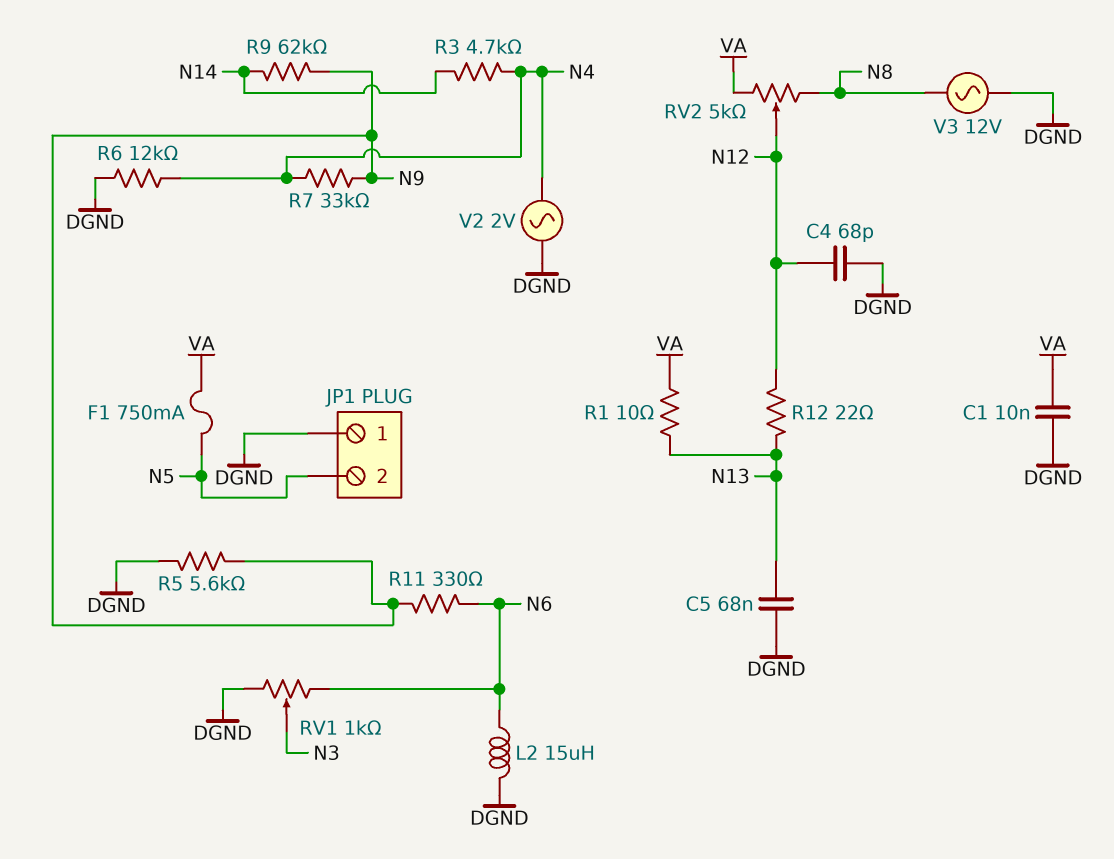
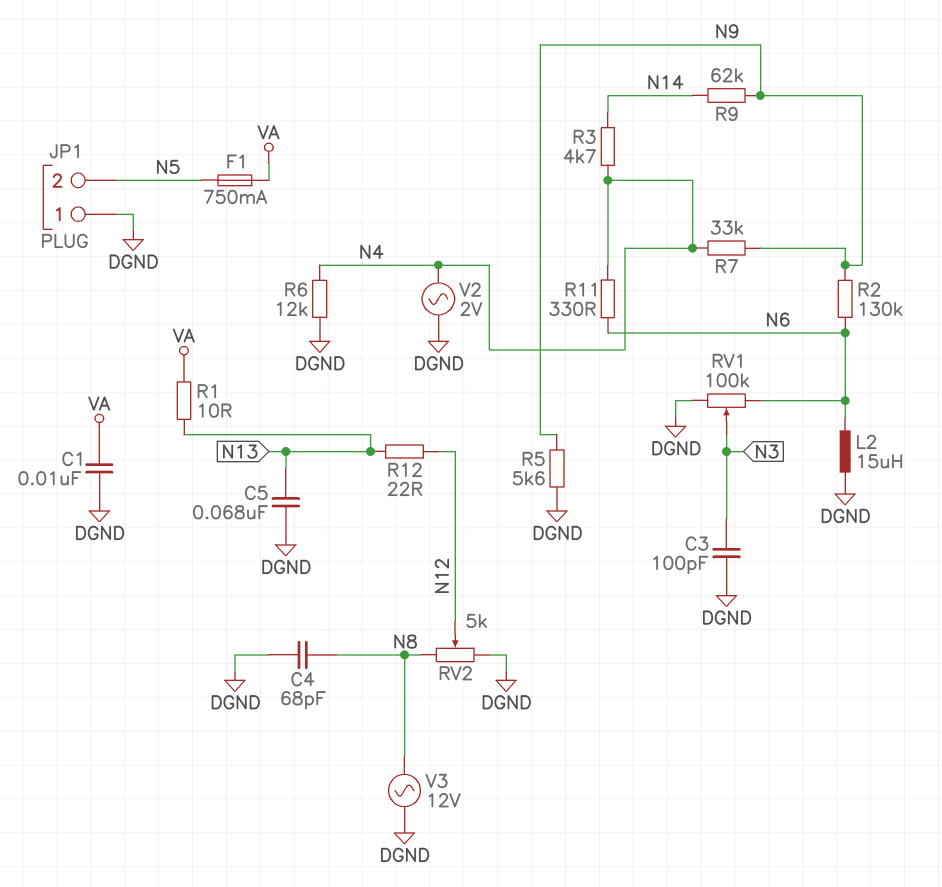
C3: none -> 100pF (DGND, N3)
C4: 68pF (DGND, N12) -> 68pF (DGND, N8)
R2: none -> 130k (N6, N9)
R11: 330 (N6, N9) -> 330 (N4, N6)
RV1: 1k (DGND, N6, wiper N3) -> 100k (DGND, N6, wiper N3)
RV2: 5k (N8, VA, wiper N12) -> 5k (DGND, N8, wiper N12)

